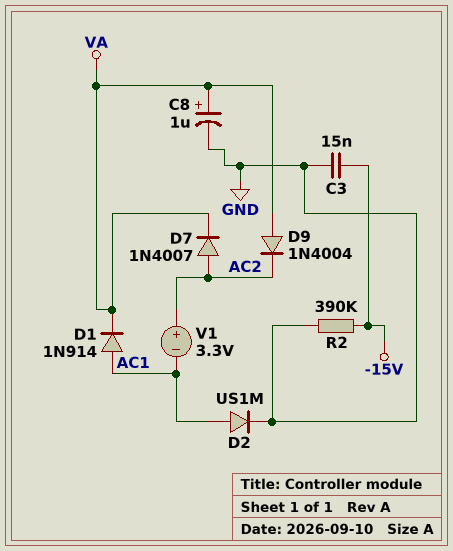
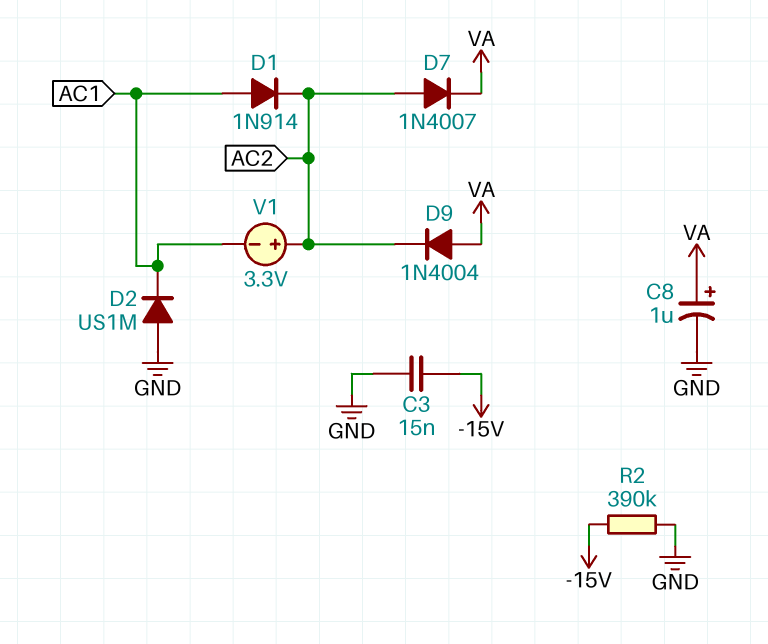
D1: diode 1N914 (A AC1, K VA) -> diode 1N914 (A AC1, K AC2)
D2: diode US1M (A AC1, K GND) -> diode US1M (A GND, K AC1)

